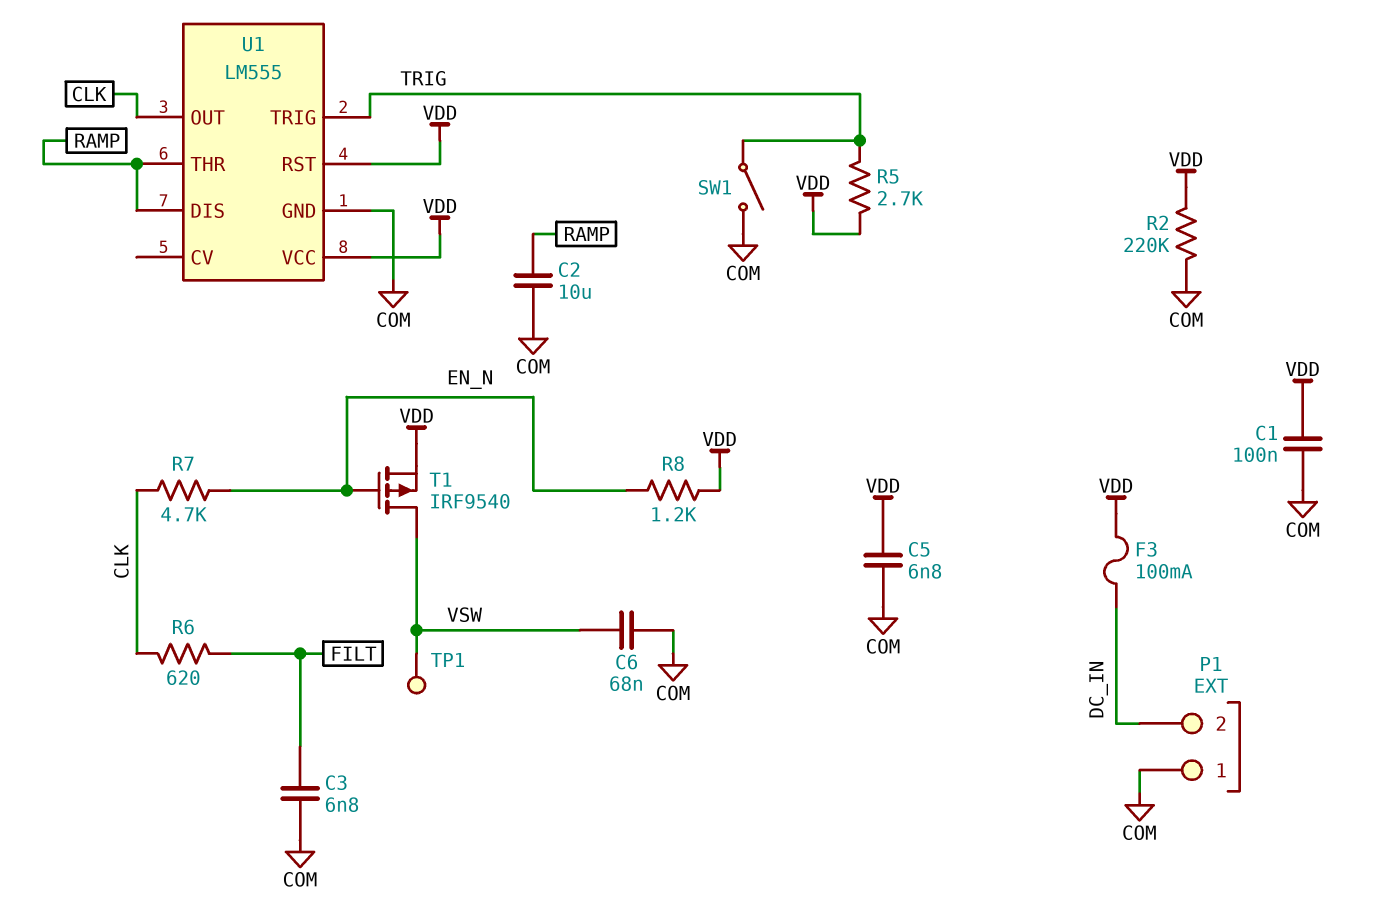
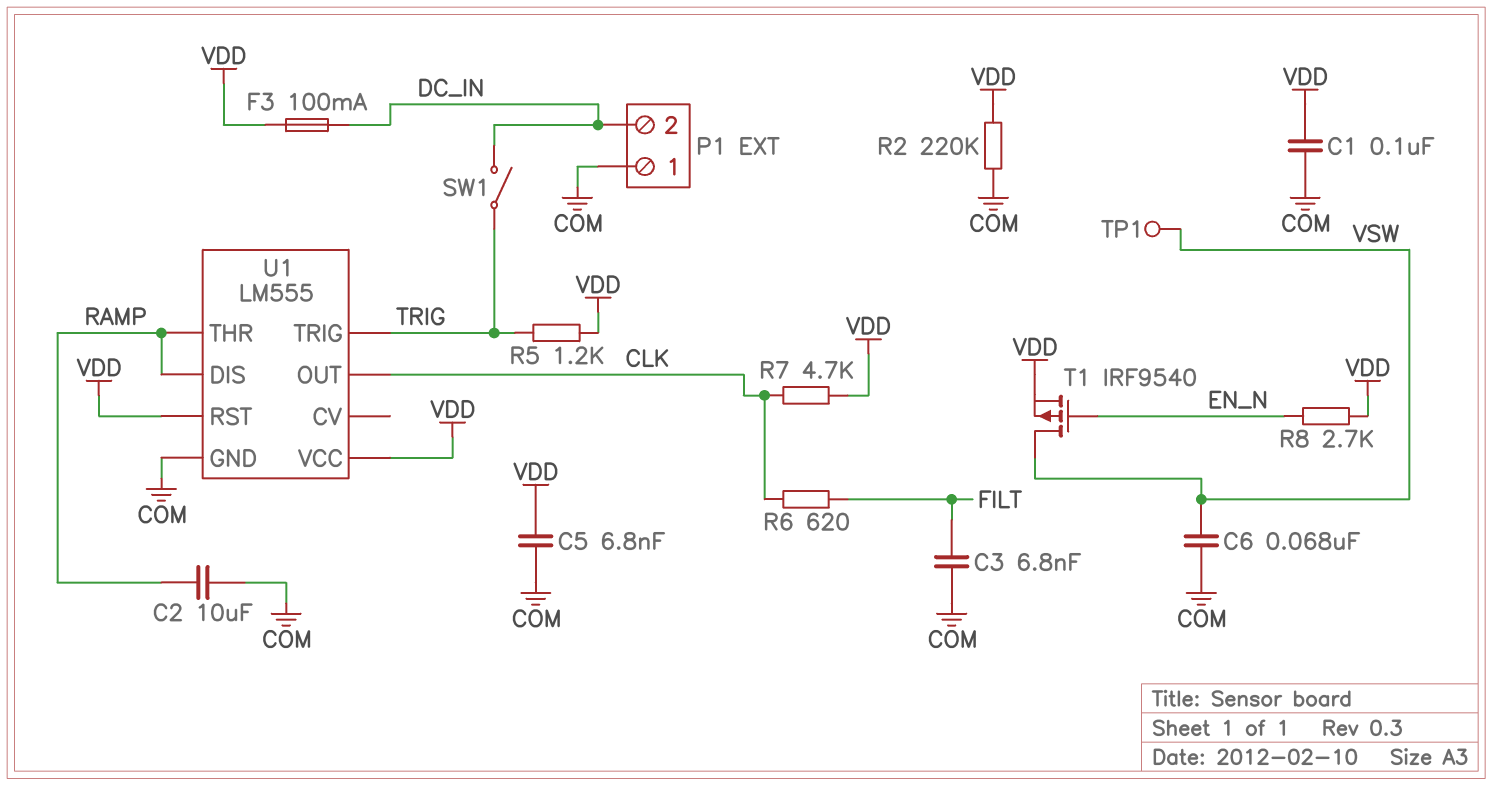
R5: 2.7k (TRIG, VDD) -> 1.2k (TRIG, VDD)
R7: 4.7k (CLK, EN_N) -> 4.7k (CLK, VDD)
R8: 1.2k (EN_N, VDD) -> 2.7k (EN_N, VDD)
SW1: switch (COM, TRIG) -> switch (DC_IN, TRIG)

